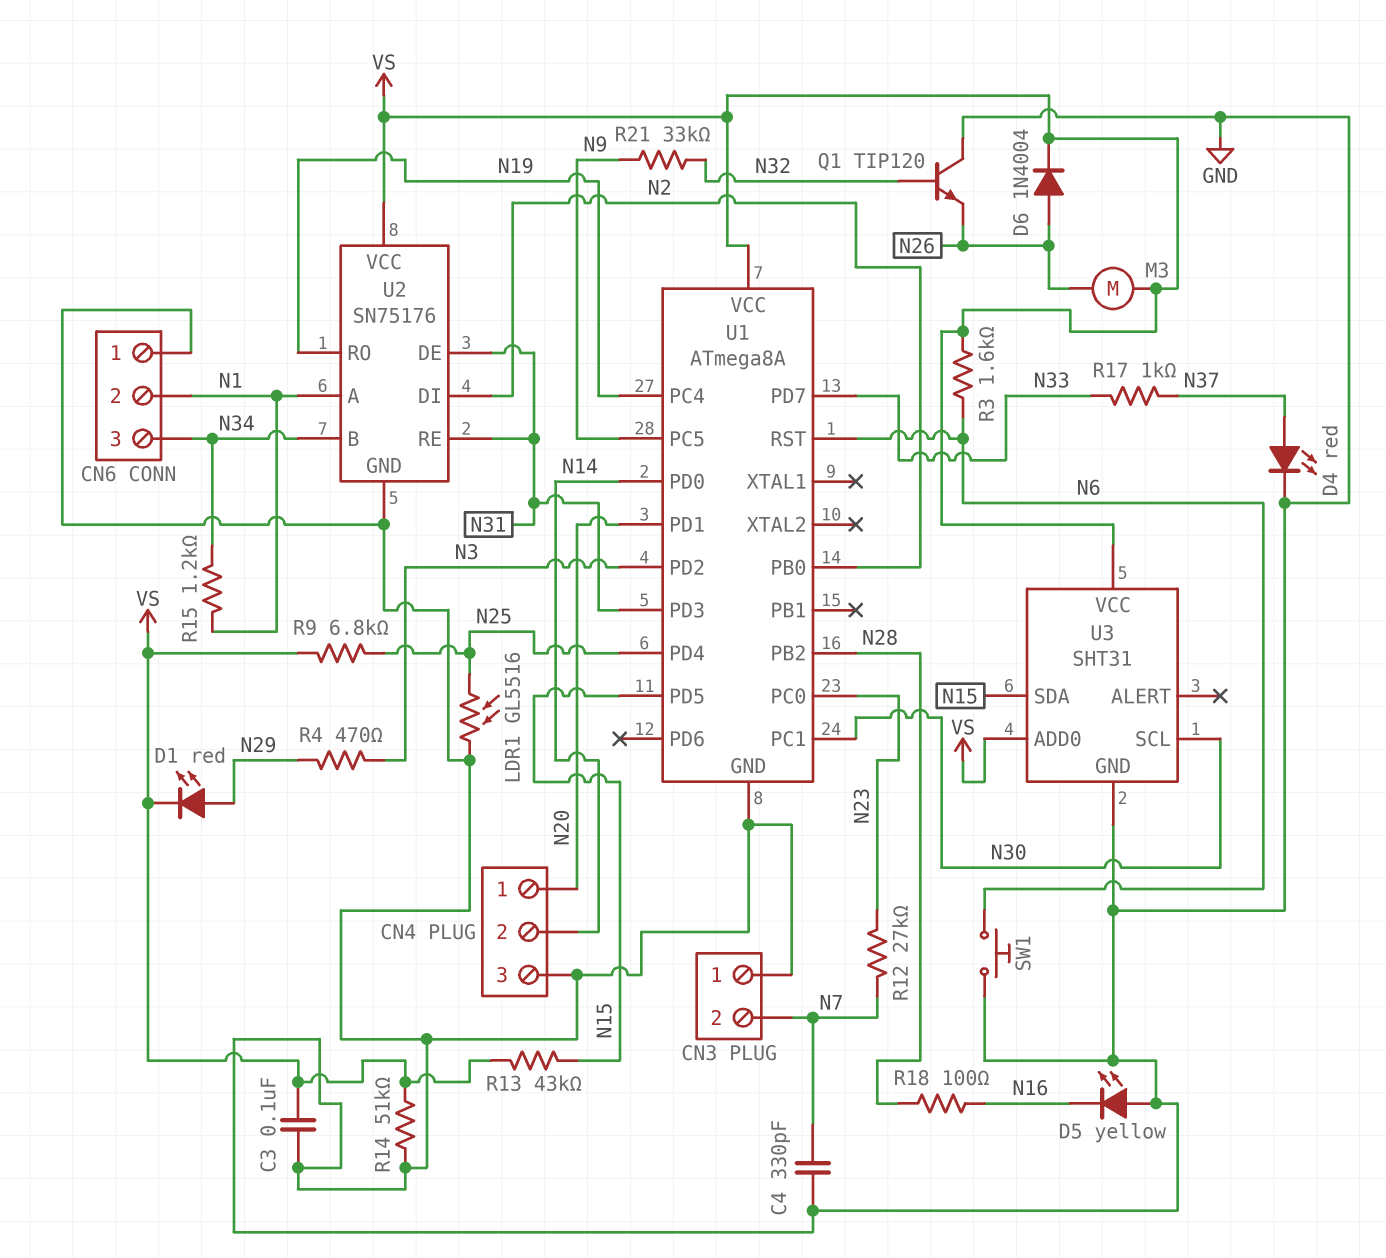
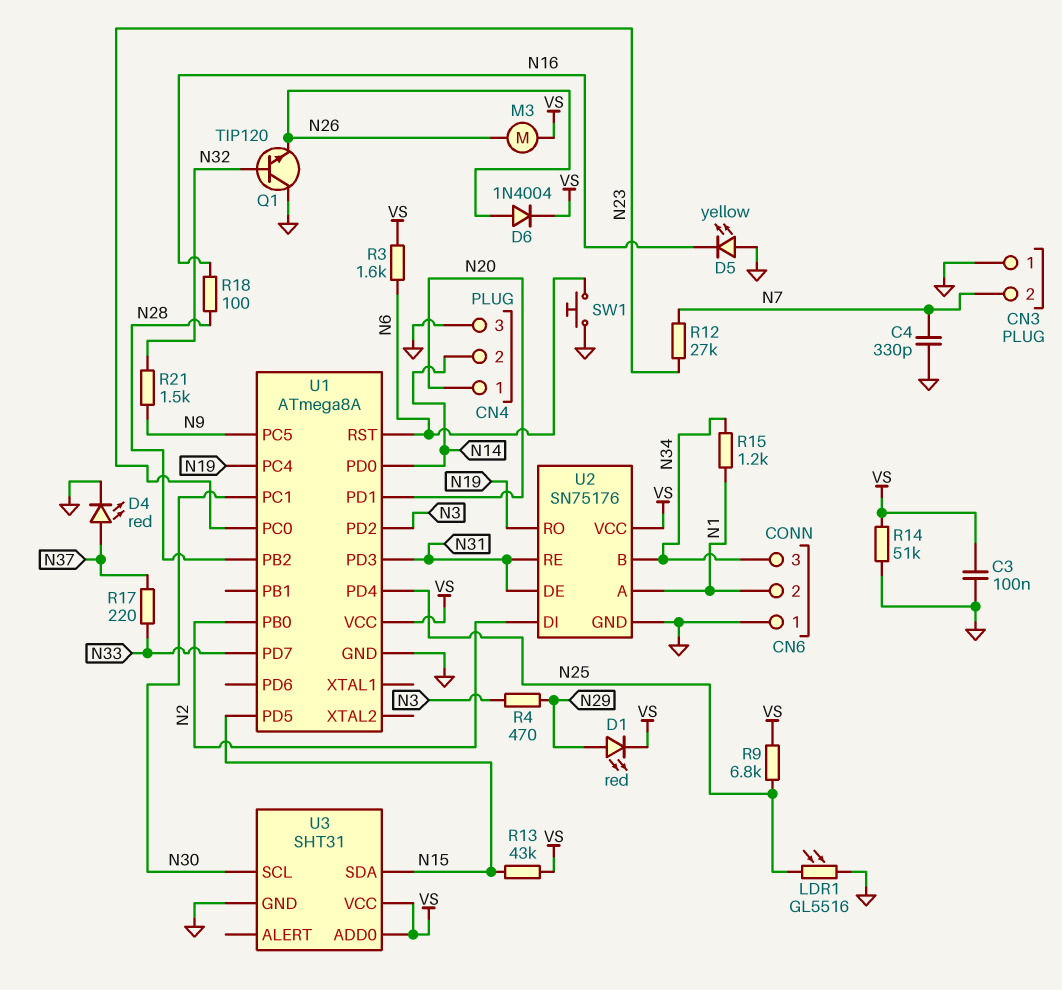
R17: 1k (N33, N37) -> 220 (N33, N37)
R21: 33k (N9, N32) -> 1.5k (N9, N32)

